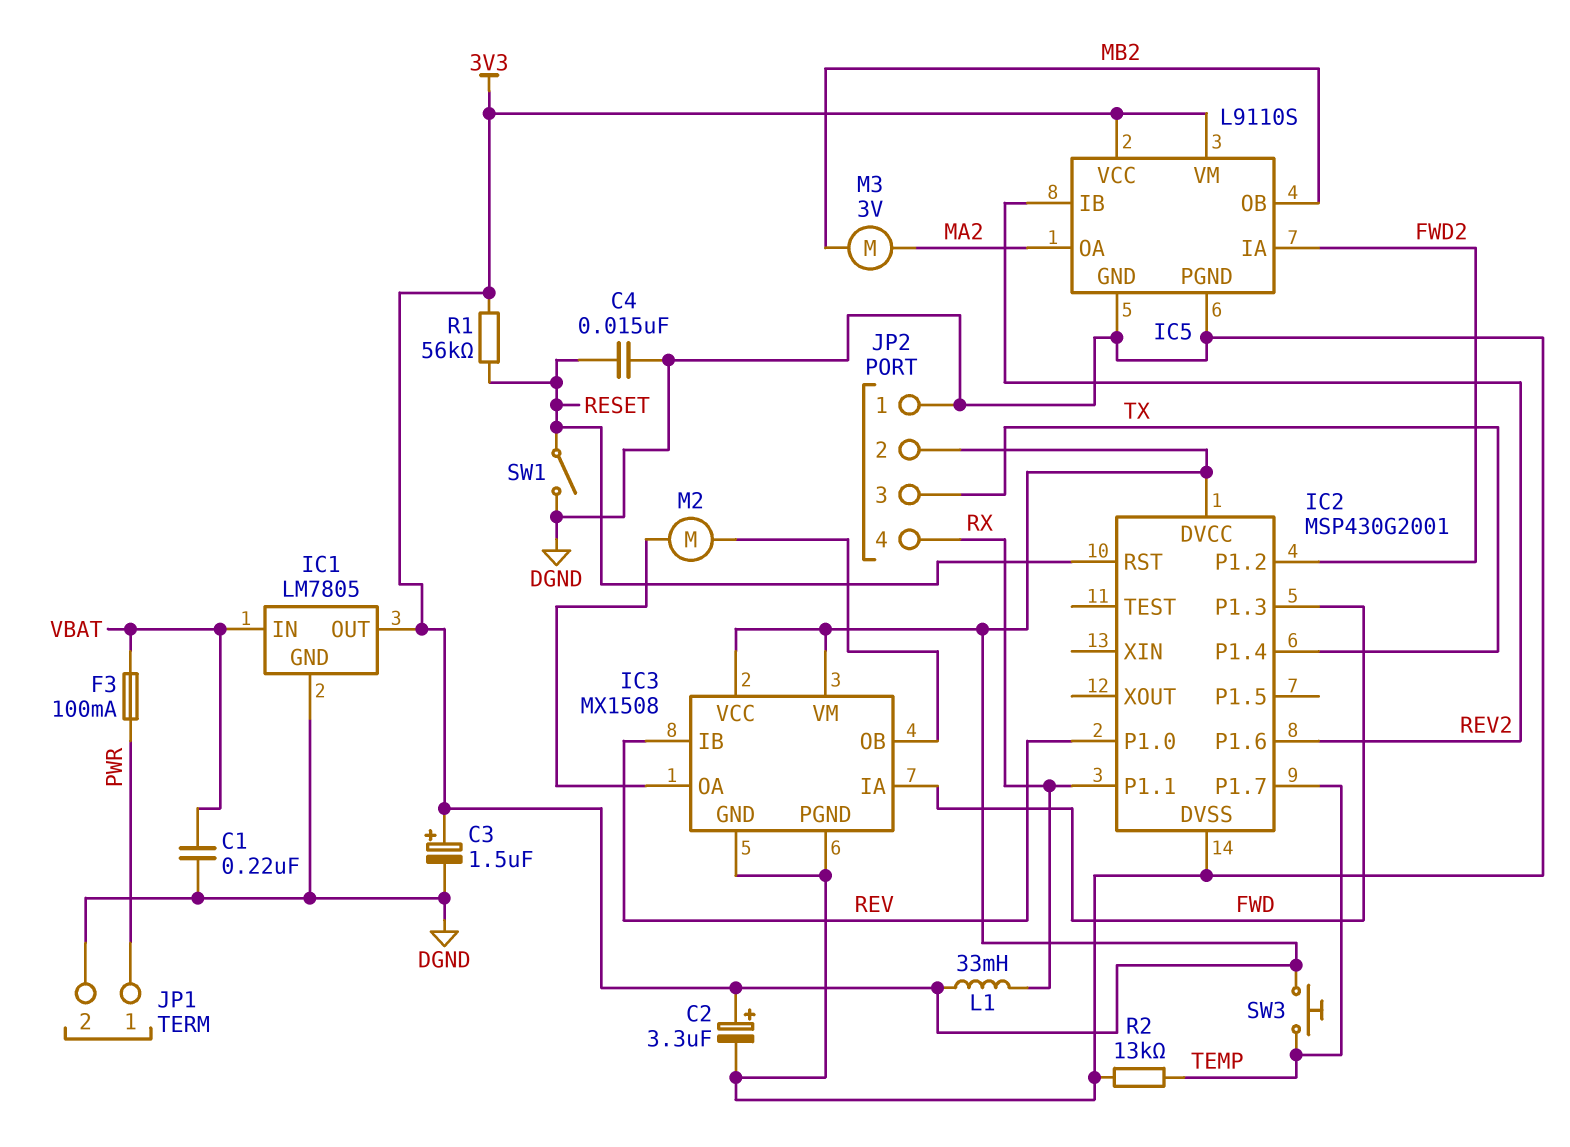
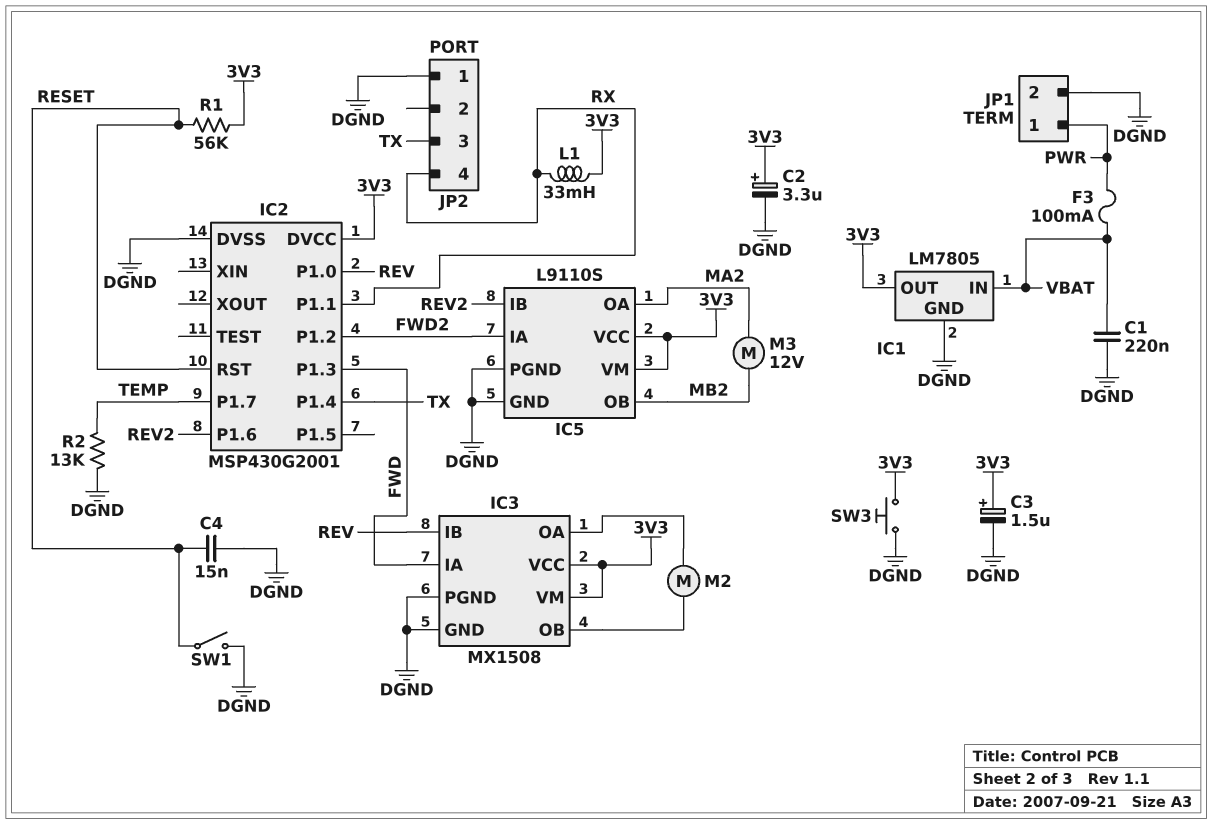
JP2 pin 2: 3V3 -> none
M3: motor 3V (MA2, MB2) -> motor 12V (MA2, MB2)
SW3: button (3V3, TEMP) -> button (3V3, DGND)

